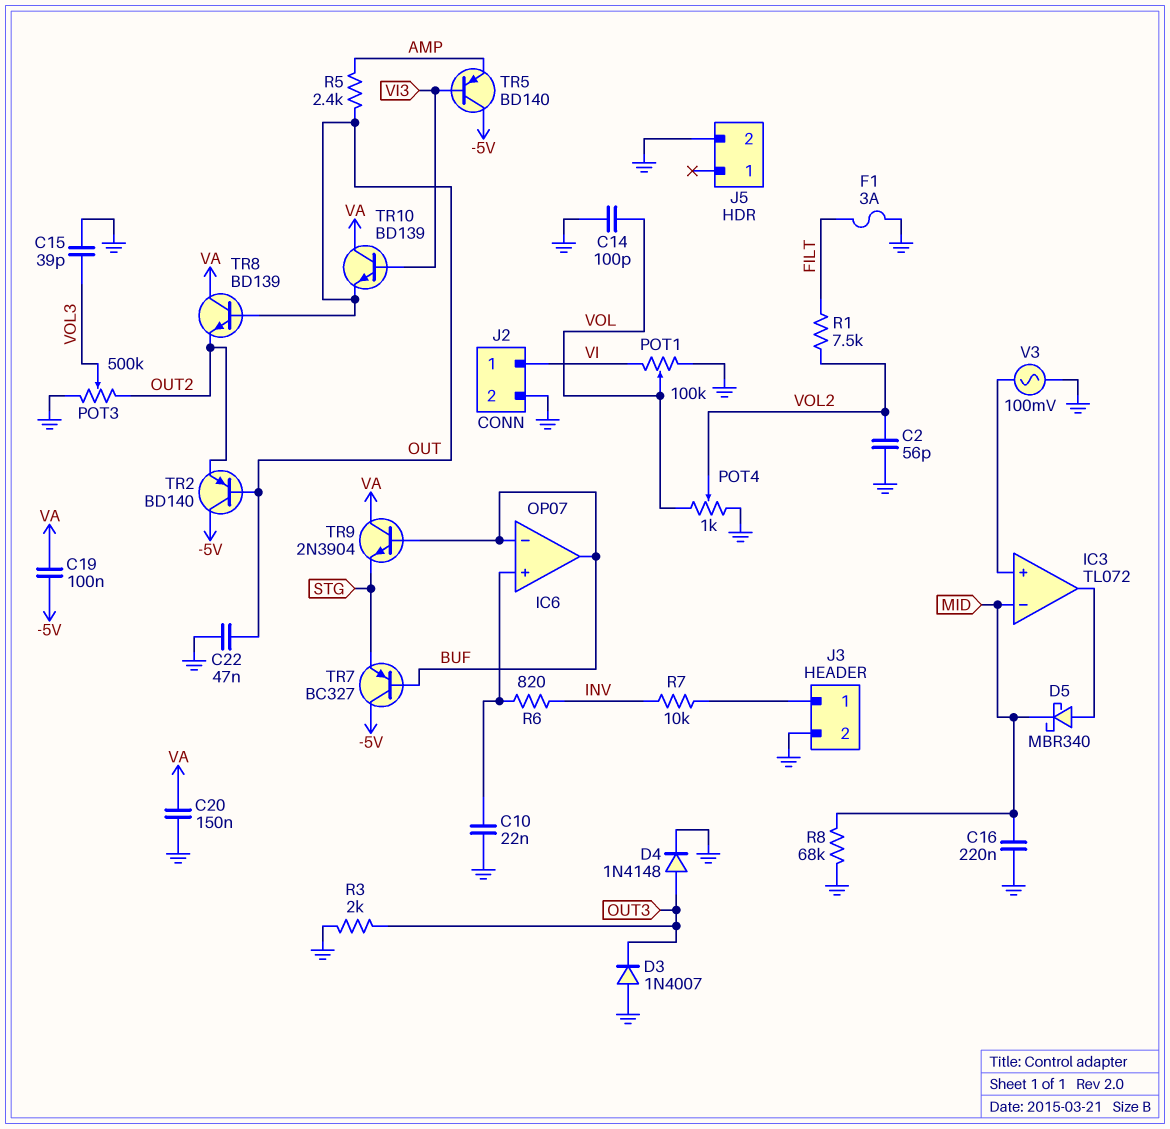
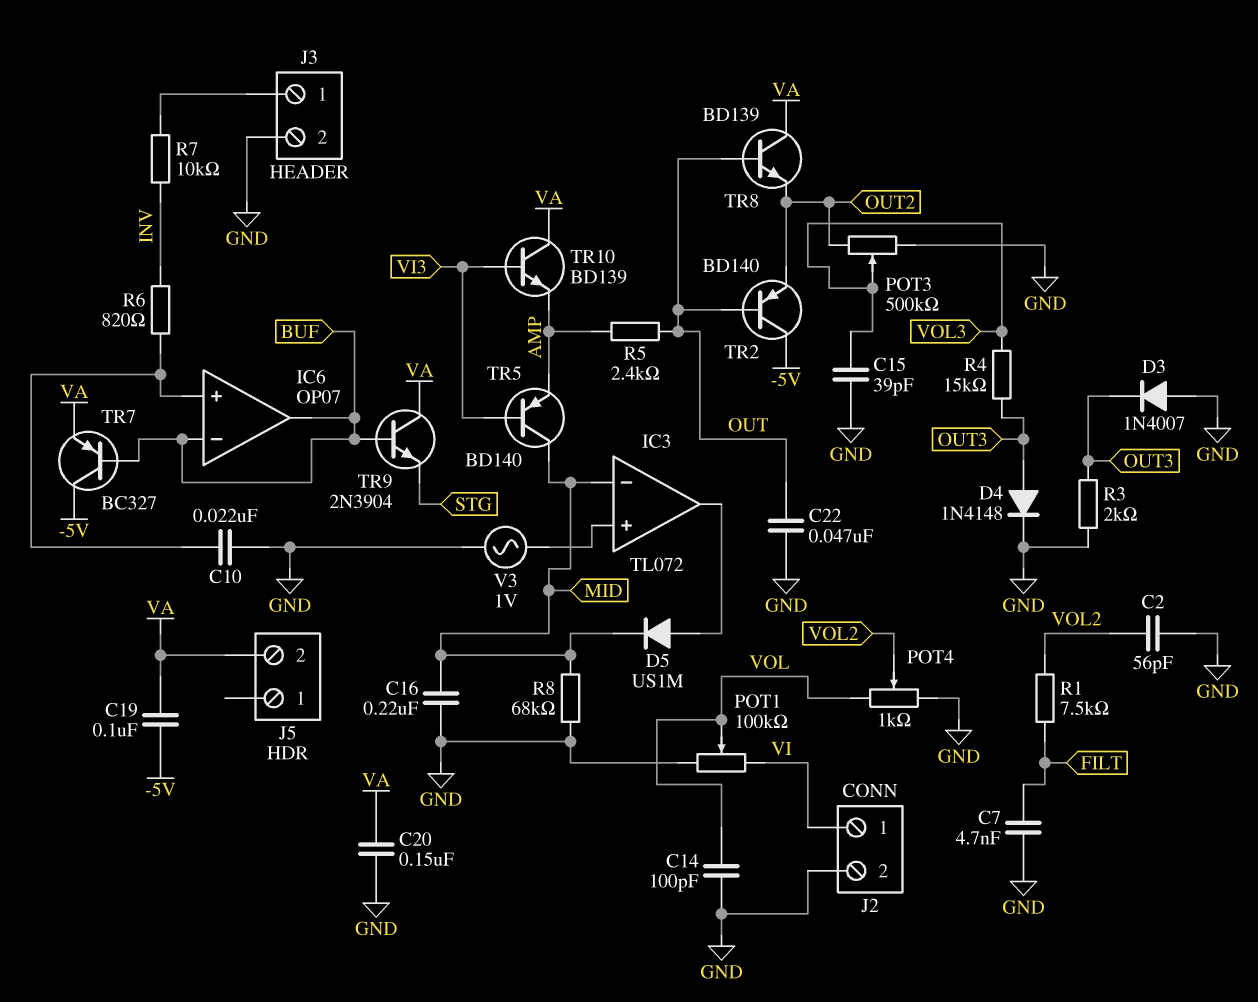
C7: none -> 4.7nF (FILT, GND)
D5: schottky MBR340 (A IC3/out, K MID) -> diode US1M (A IC3/out, K MID)
F1: 3A (FILT, GND) -> none
J5 pin 2: GND -> VA
R4: none -> 15k (OUT3, VOL3)
TR5: PNP BD140 (B VI3, C -5V, E AMP) -> PNP BD140 (B VI3, C MID, E AMP)
TR7: PNP BC327 (B BUF, C -5V, E STG) -> PNP BC327 (B BUF, C -5V, E VA)
TR10: NPN BD139 (B VI3, C VA, E OUT) -> NPN BD139 (B VI3, C VA, E AMP)
V3: AC 100mV (GND, IC3/in+) -> AC 1V (GND, IC3/in+)

